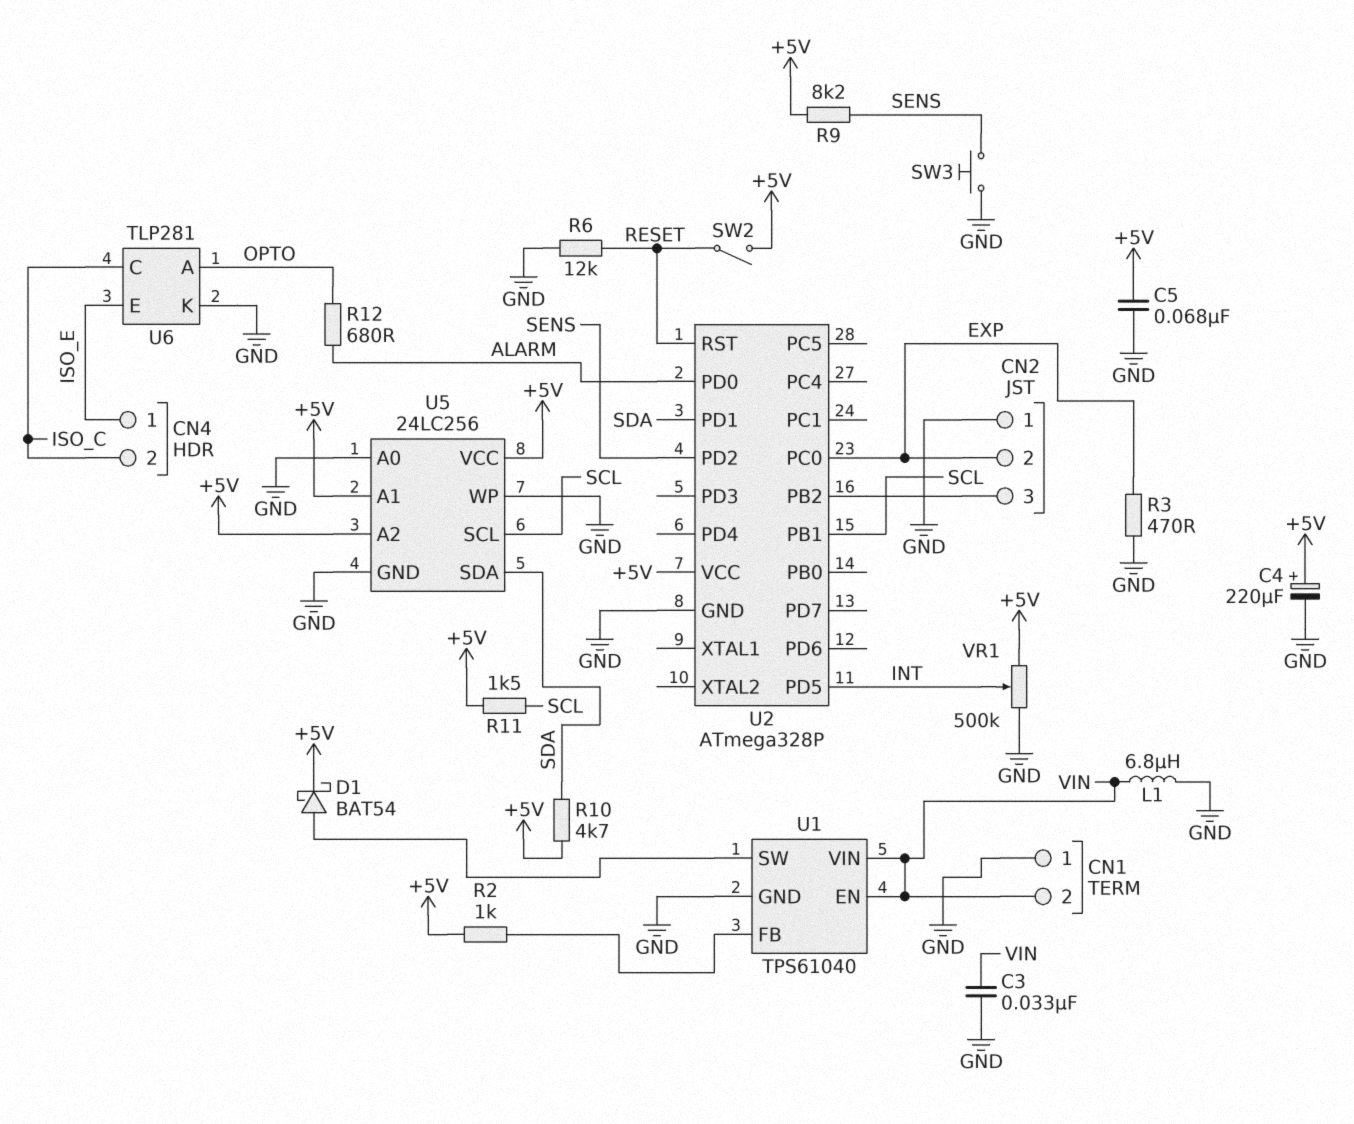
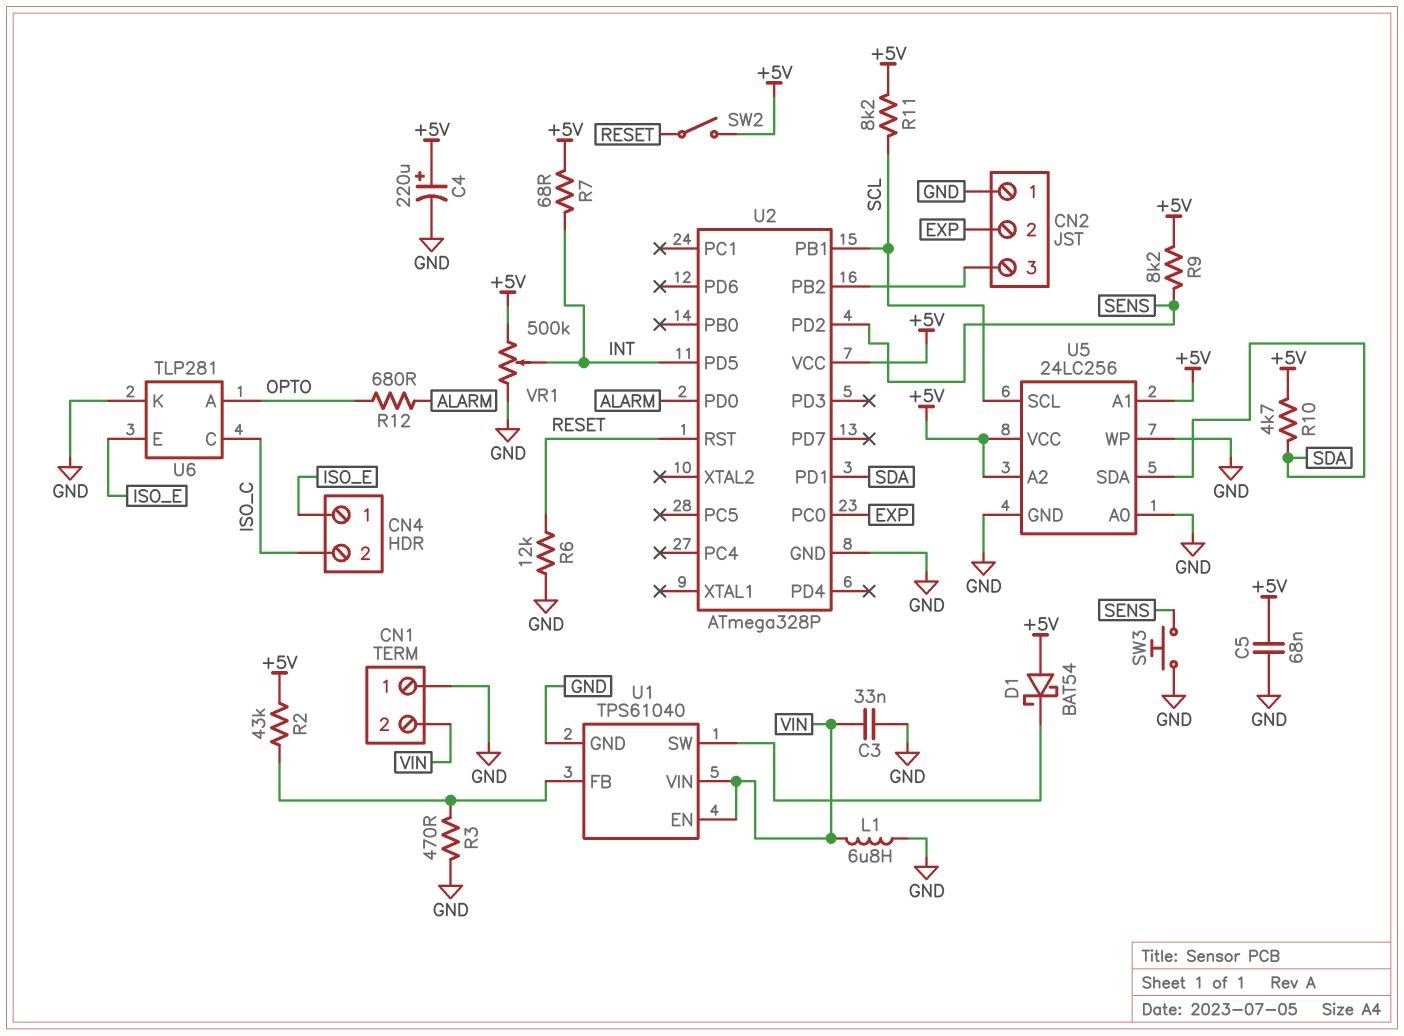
D1: schottky BAT54 (A U1/SW, K +5V) -> schottky BAT54 (A +5V, K U1/SW)
R2: 1k (+5V, U1/FB) -> 43k (+5V, U1/FB)
R3: 470 (EXP, GND) -> 470 (GND, U1/FB)
R7: none -> 68 (+5V, INT)
R11: 1.5k (+5V, SCL) -> 8.2k (+5V, SCL)

